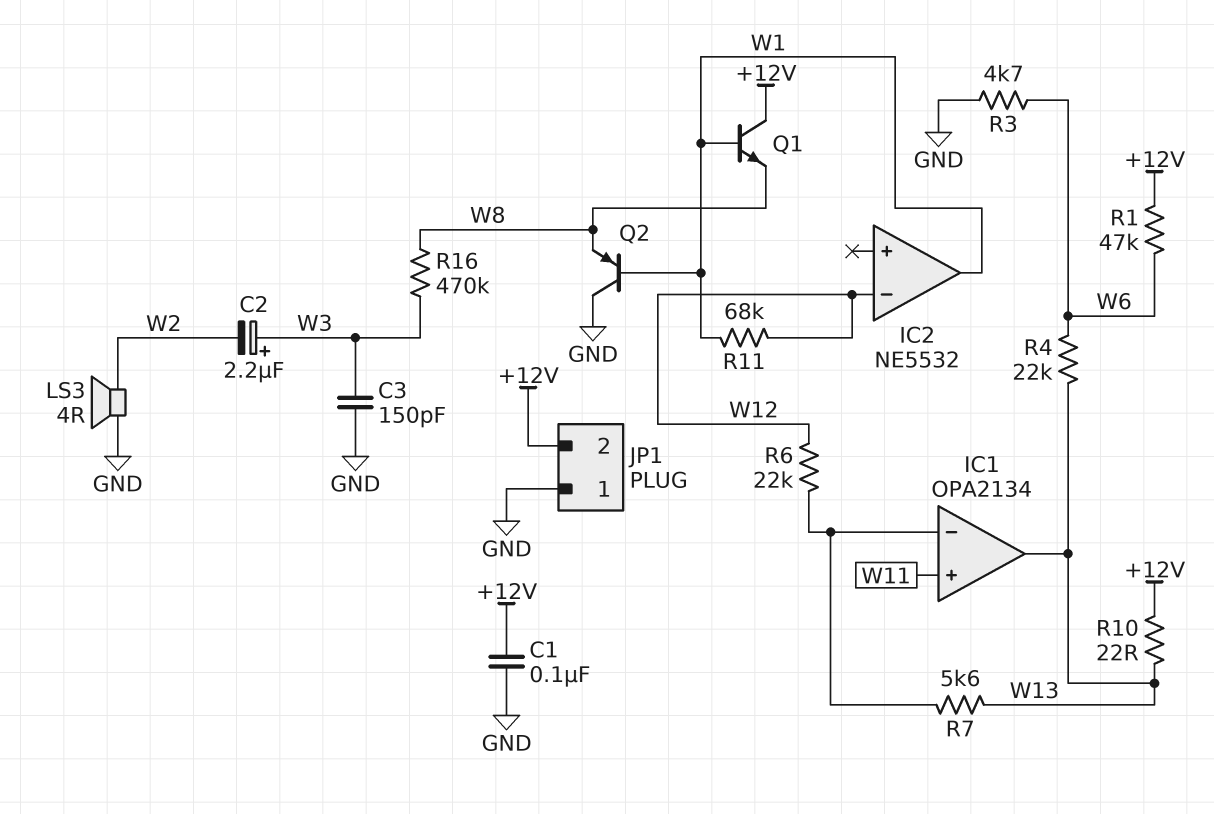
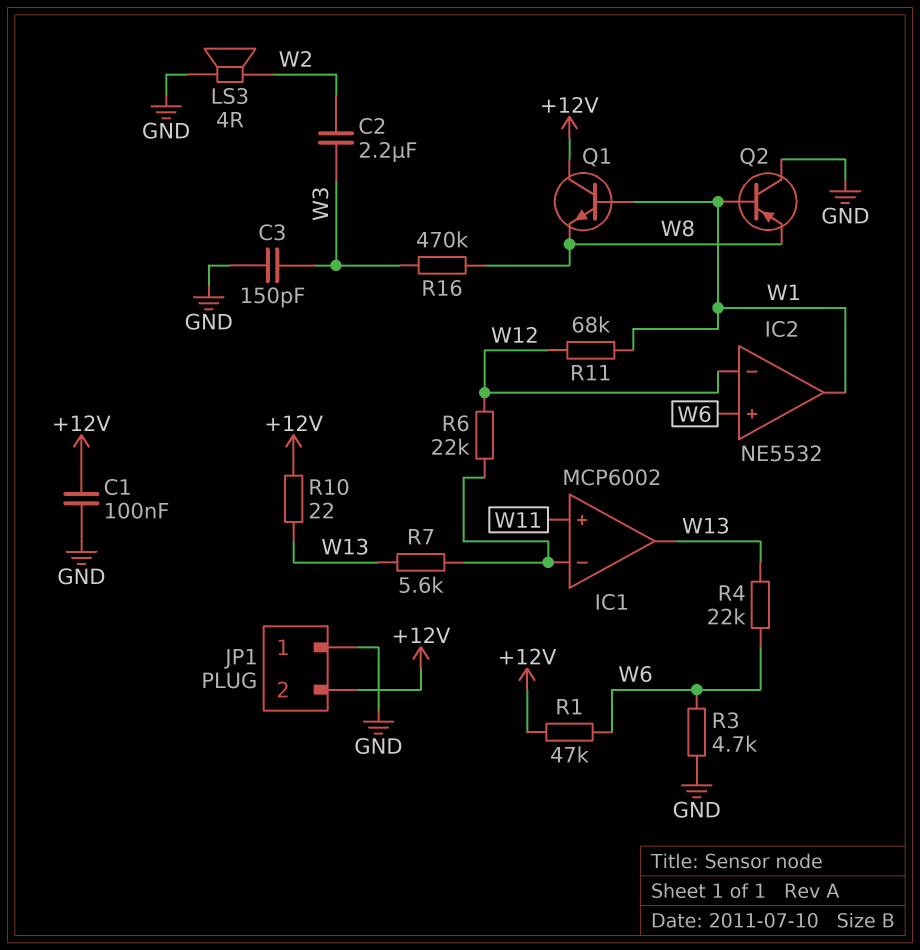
C2: 2.2uF (plus W3, minus W2) -> 2.2uF (W2, W3)
IC1: OPA2134 -> MCP6002
IC2 pin in+: none -> W6

